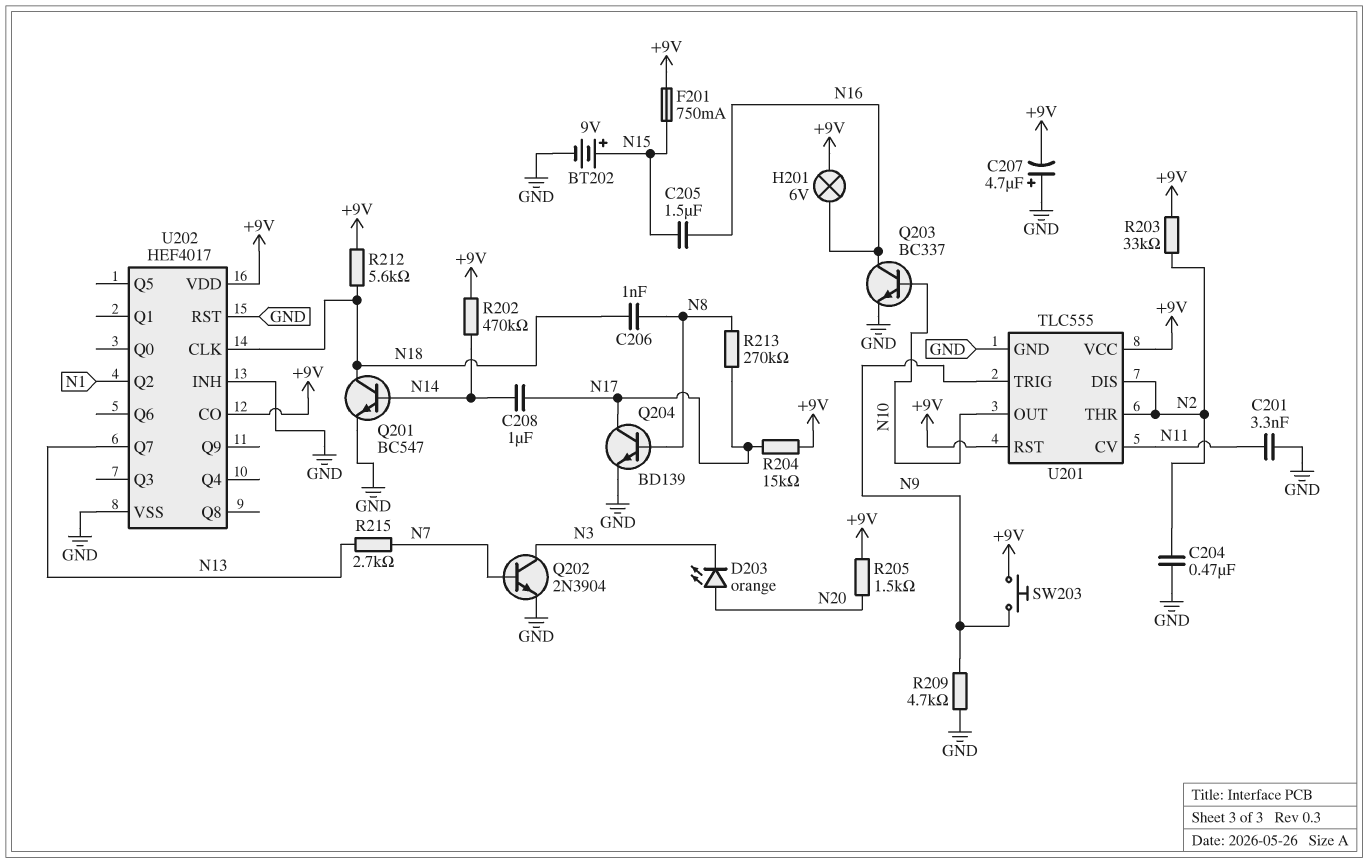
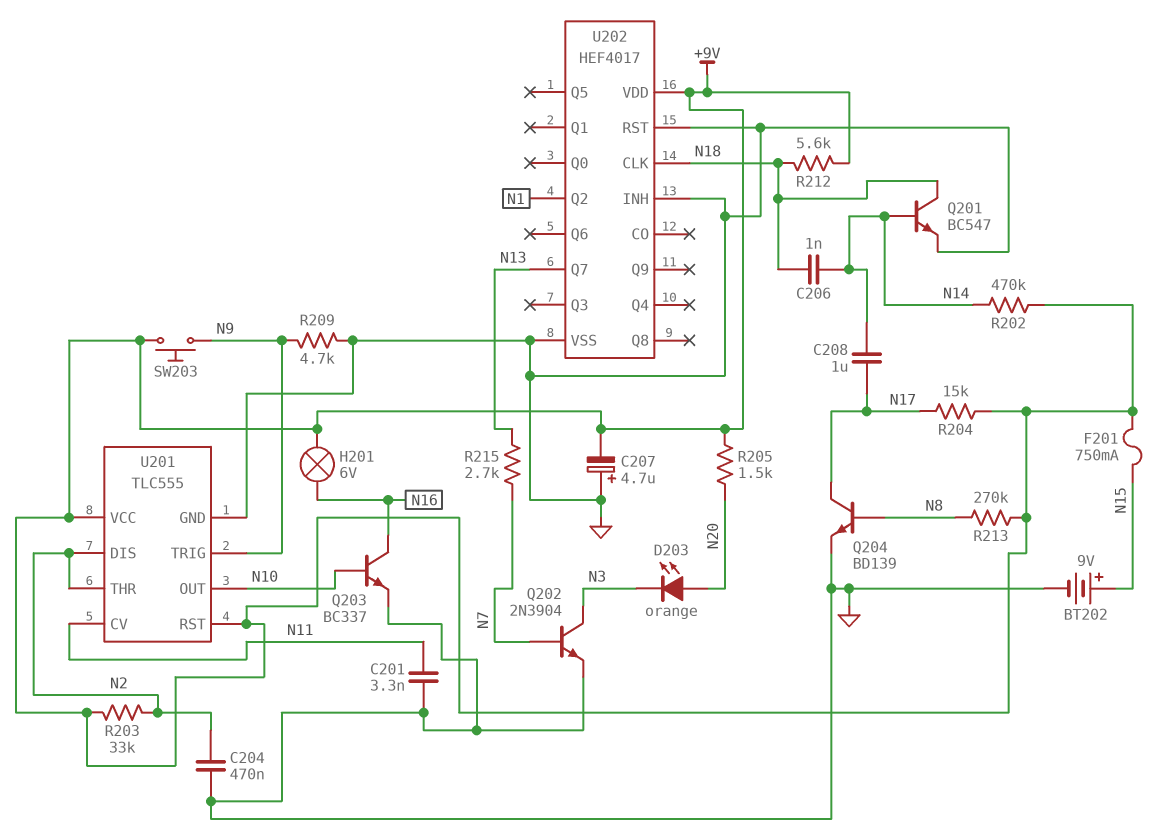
C205: 1.5uF (N15, N16) -> none
C206: 1nF (N8, N18) -> 1nF (N14, N18)
R213: 270k (N8, N17) -> 270k (+9V, N8)
U202 pin CO: +9V -> none

